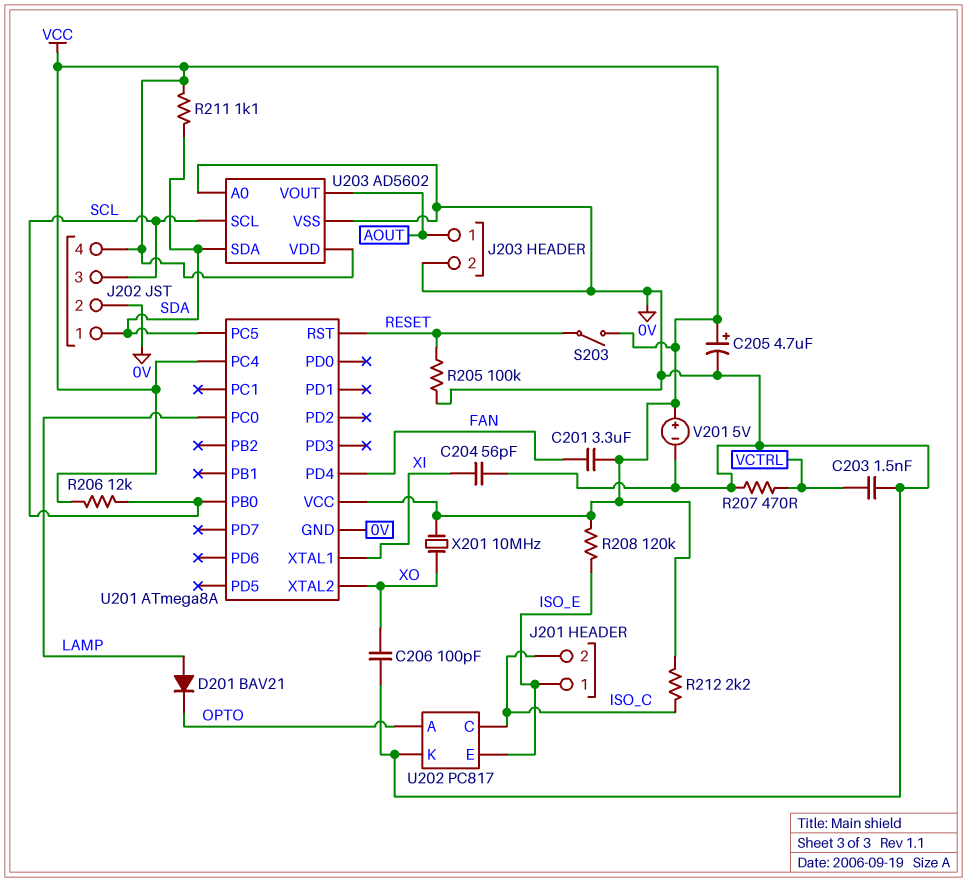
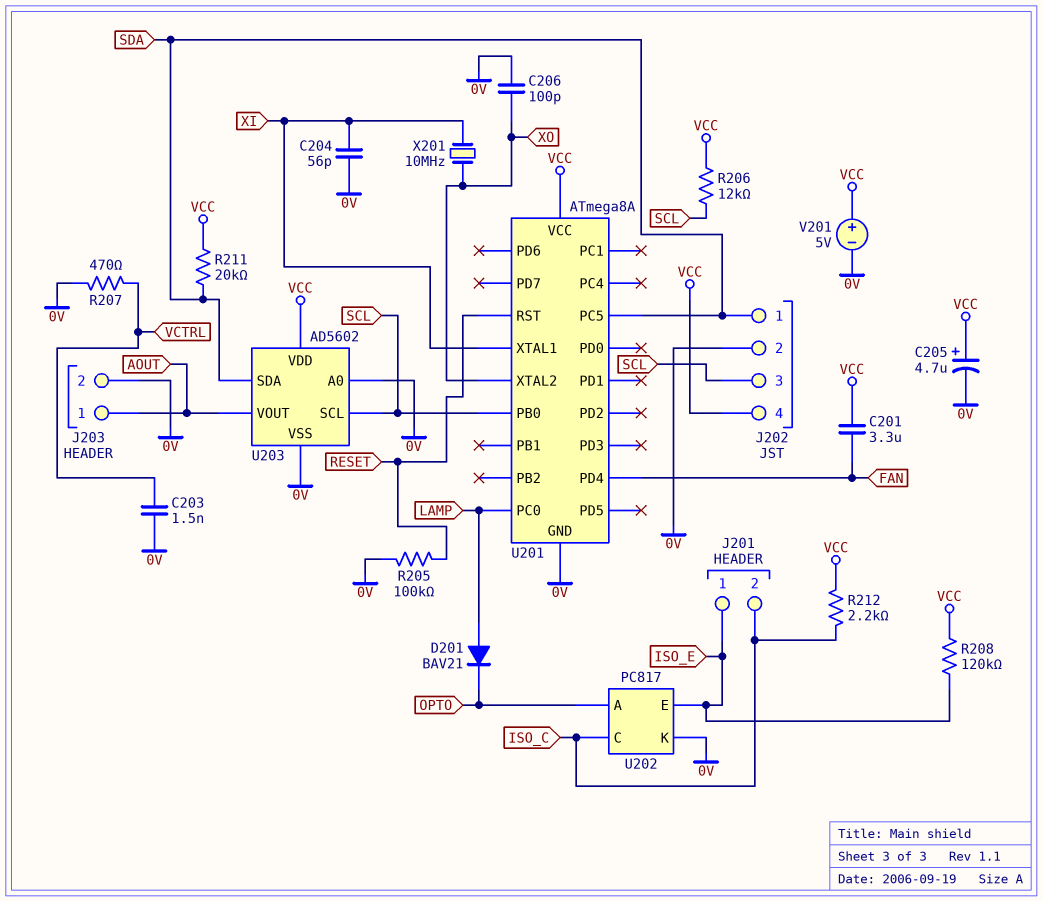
R211: 1.1k (SDA, VCC) -> 20k (SDA, VCC)
S203: switch (RESET, VCC) -> none
U201 pin PC4: VCC -> none
X201: 10MHz (VCC, XO) -> 10MHz (XI, XO)

